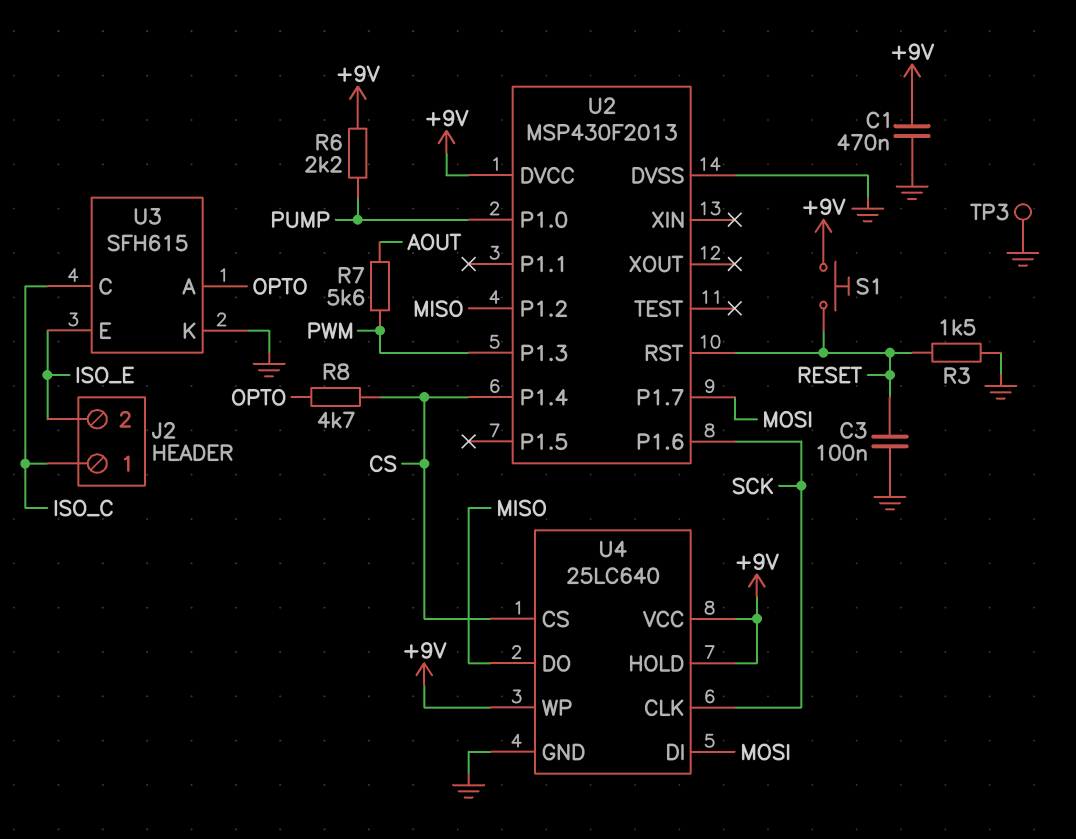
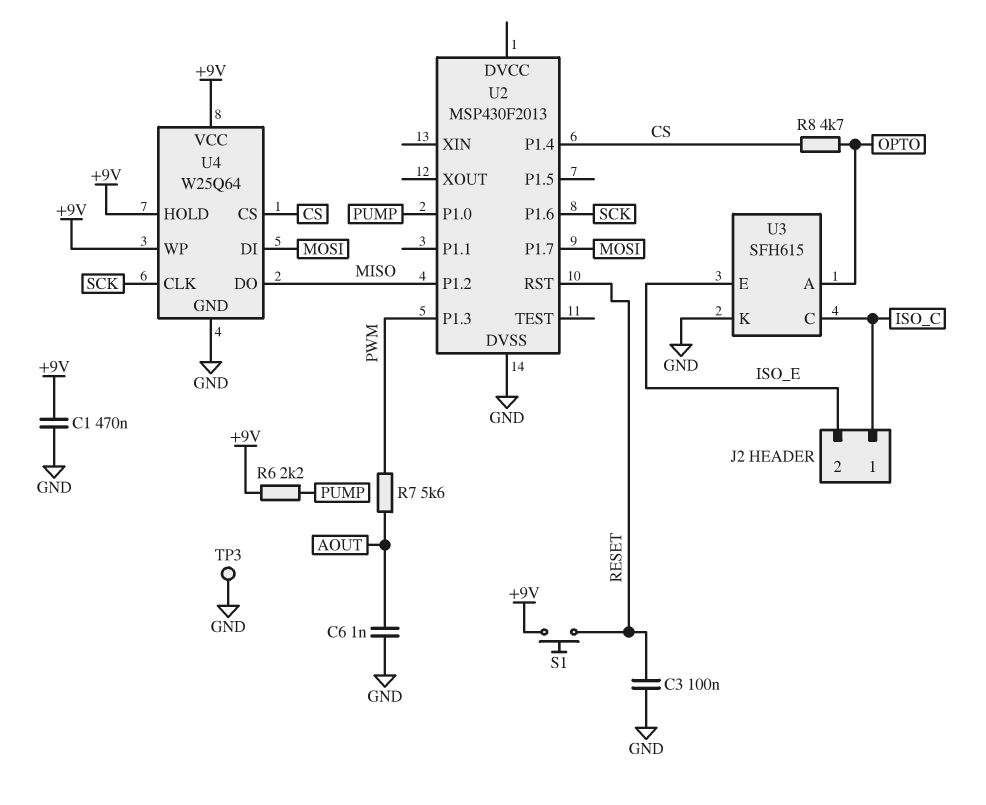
C6: none -> 1nF (AOUT, GND)
R3: 1.5k (GND, RESET) -> none
U2 pin DVCC: +9V -> none
U4: 25LC640 -> W25Q64

